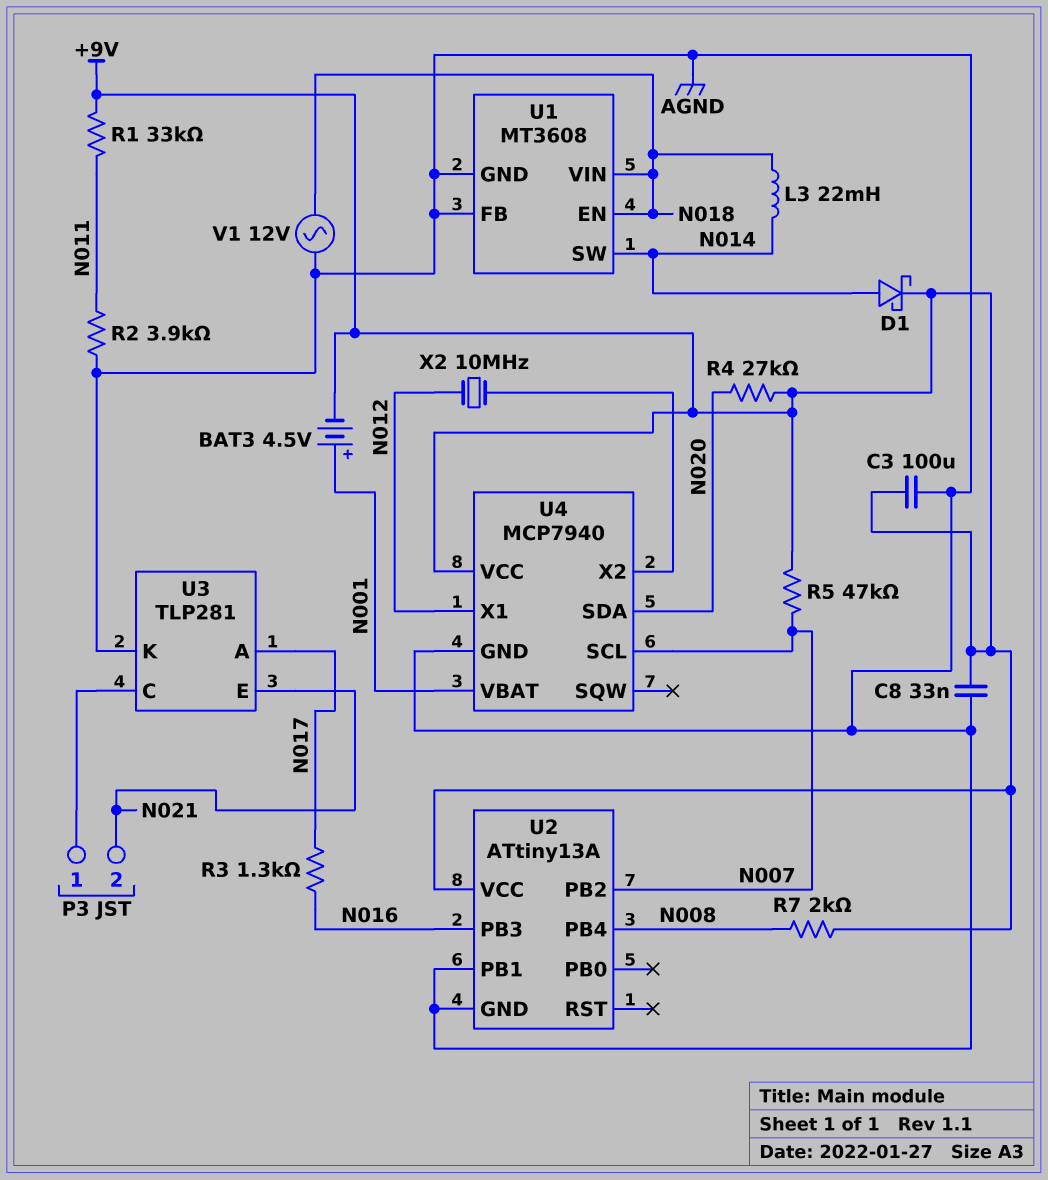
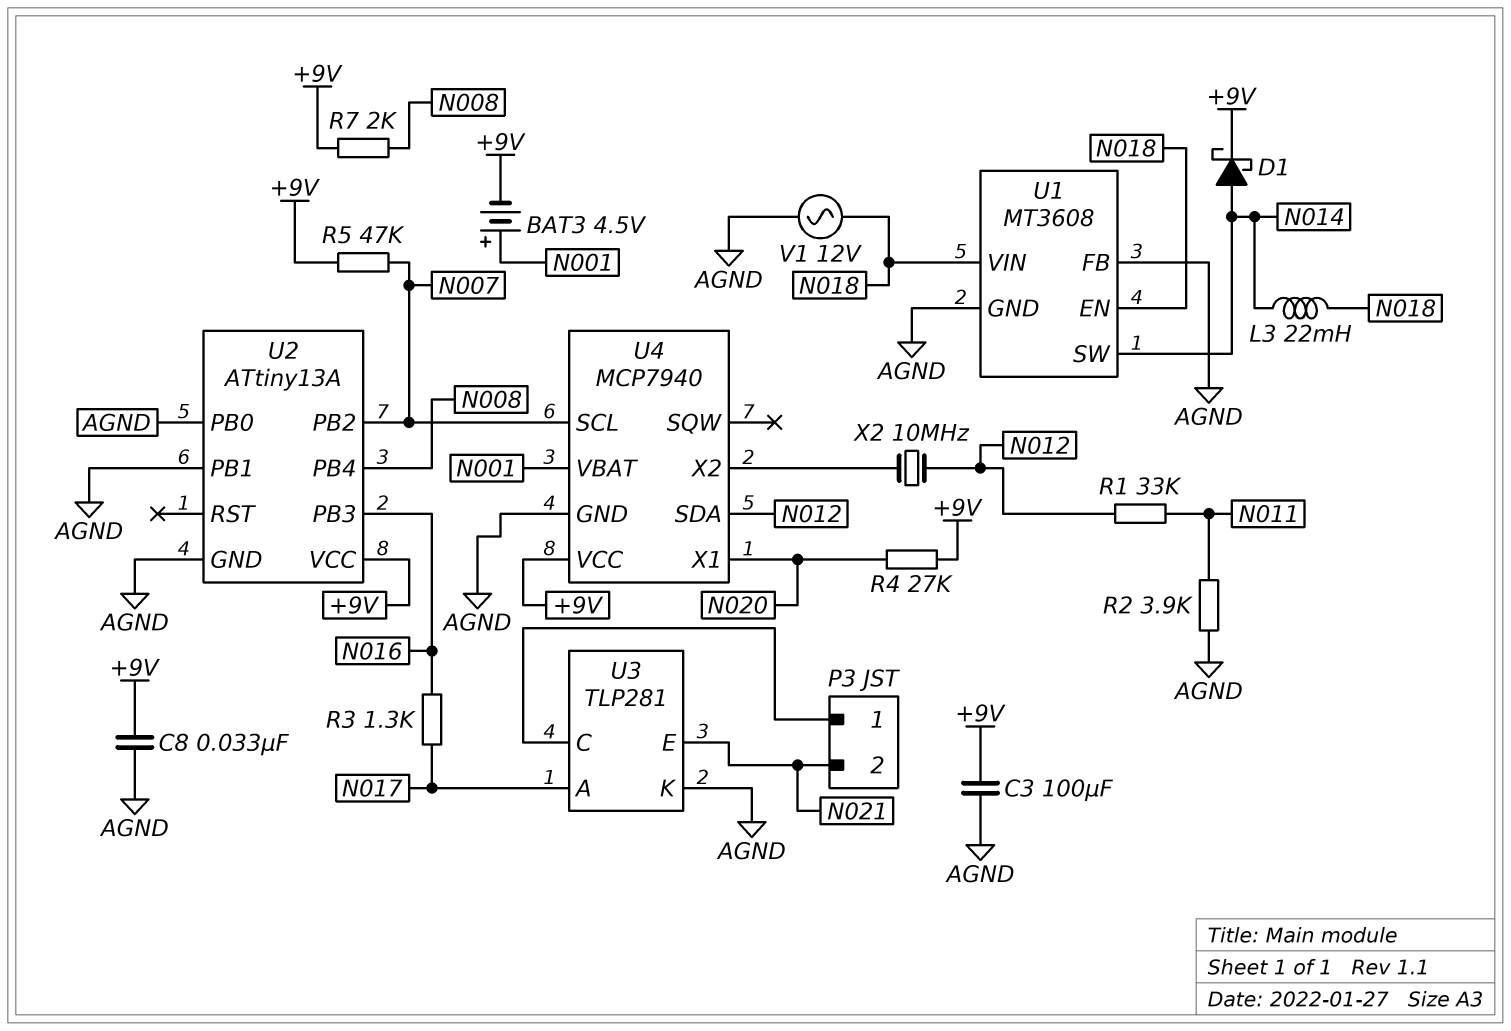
R1: 33k (+9V, N011) -> 33k (N011, N012)
U2 pin PB0: none -> AGND
U4 pin SDA: N020 -> N012
U4 pin X1: N012 -> N020

